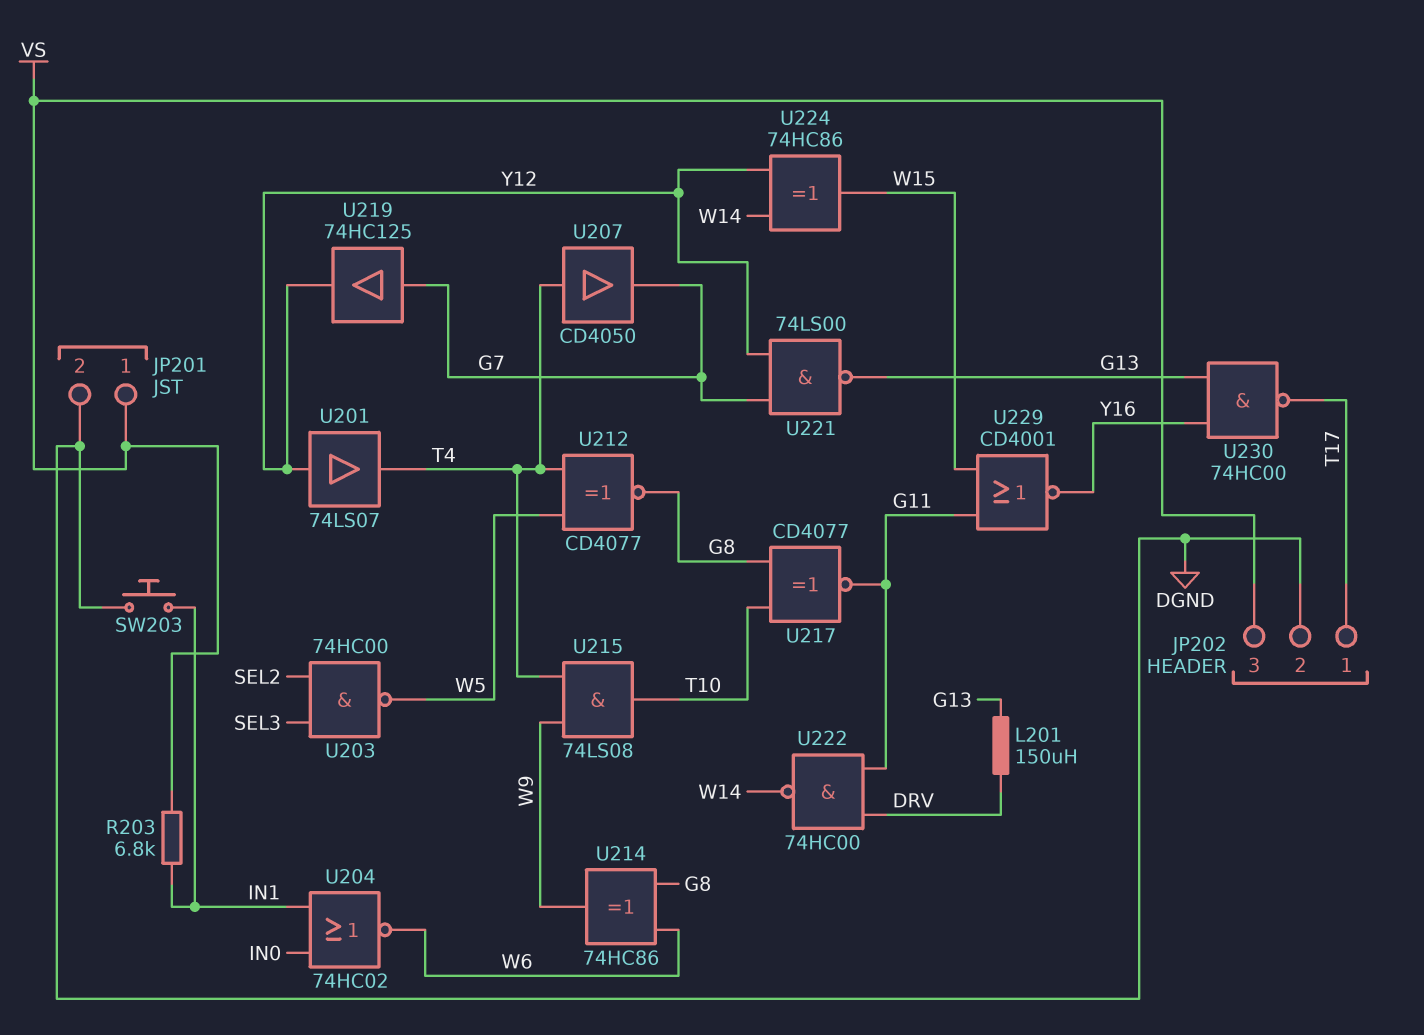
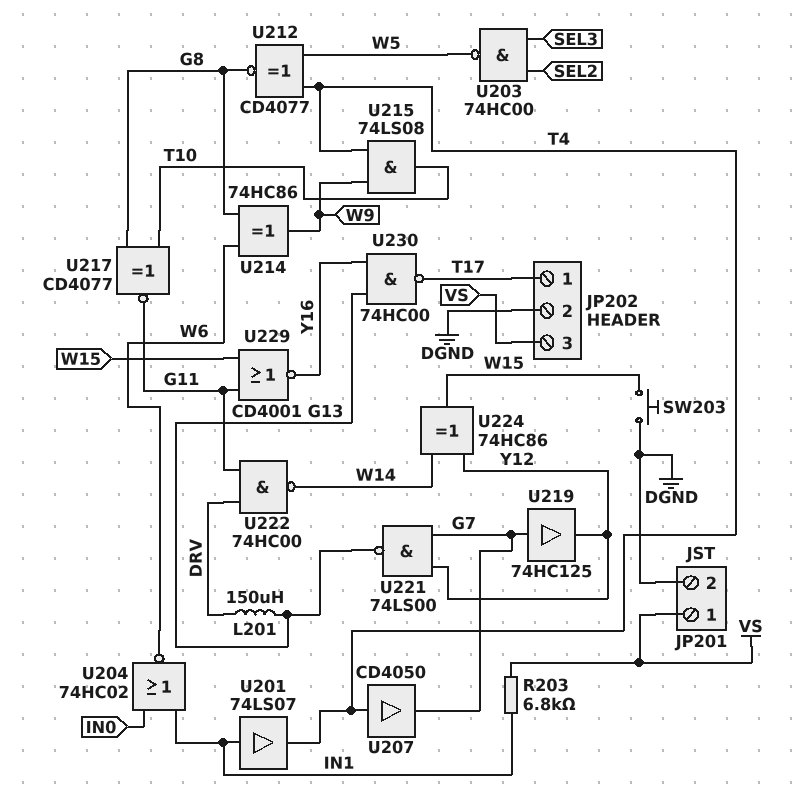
SW203: button (DGND, IN1) -> button (DGND, W15)
U201: buffer 74LS07 (in Y12, out T4) -> buffer 74LS07 (in IN1, out T4)

